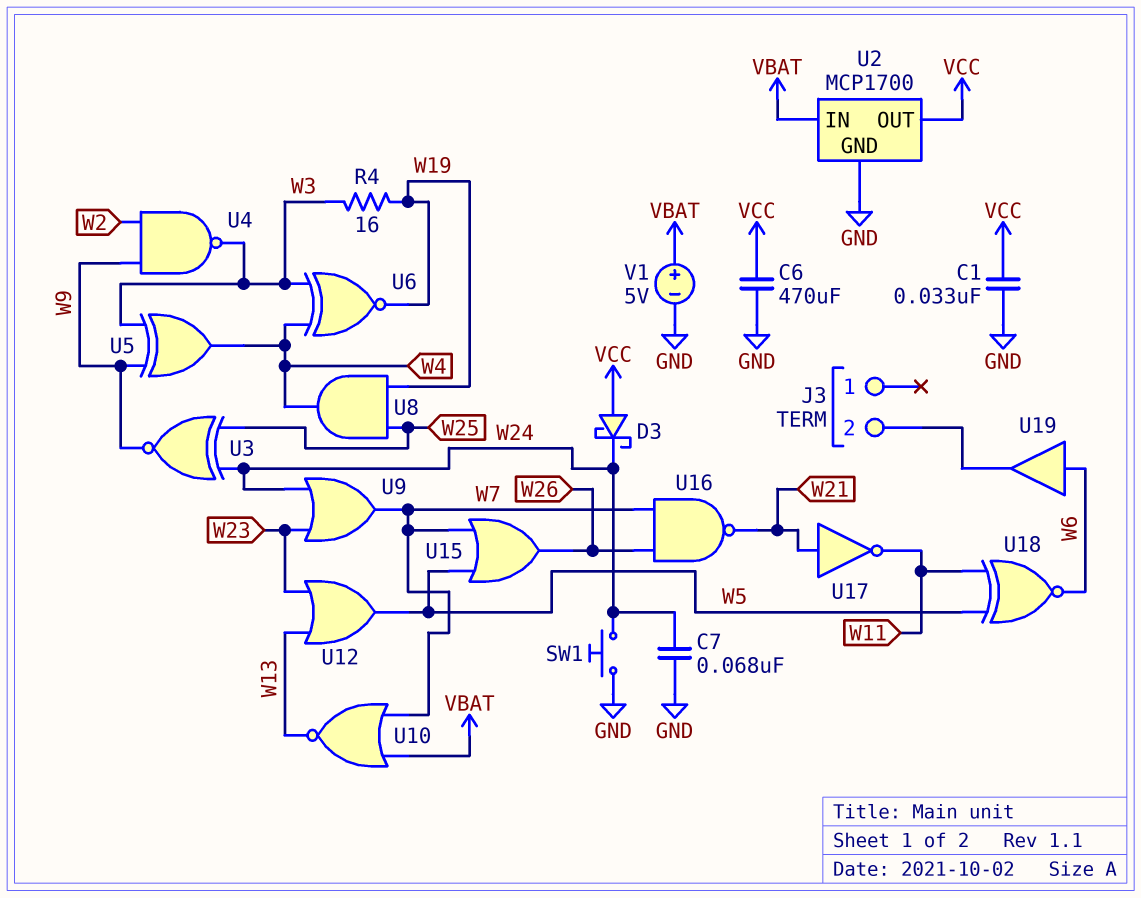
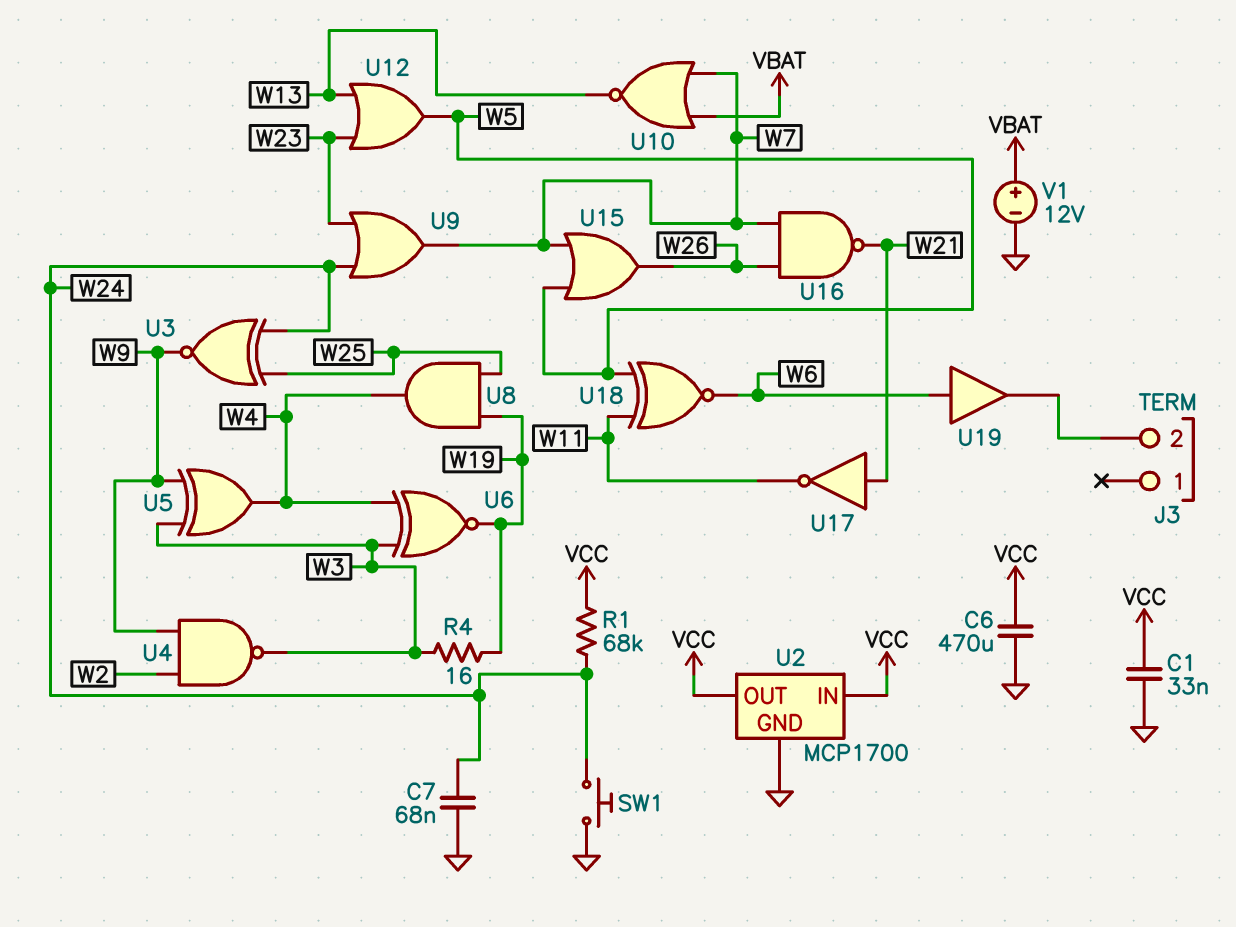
D3: schottky (A VCC, K W24) -> none
R1: none -> 68k (VCC, W24)
U2 pin IN: VBAT -> VCC
V1: 5V (plus VBAT, minus GND) -> 12V (plus VBAT, minus GND)

